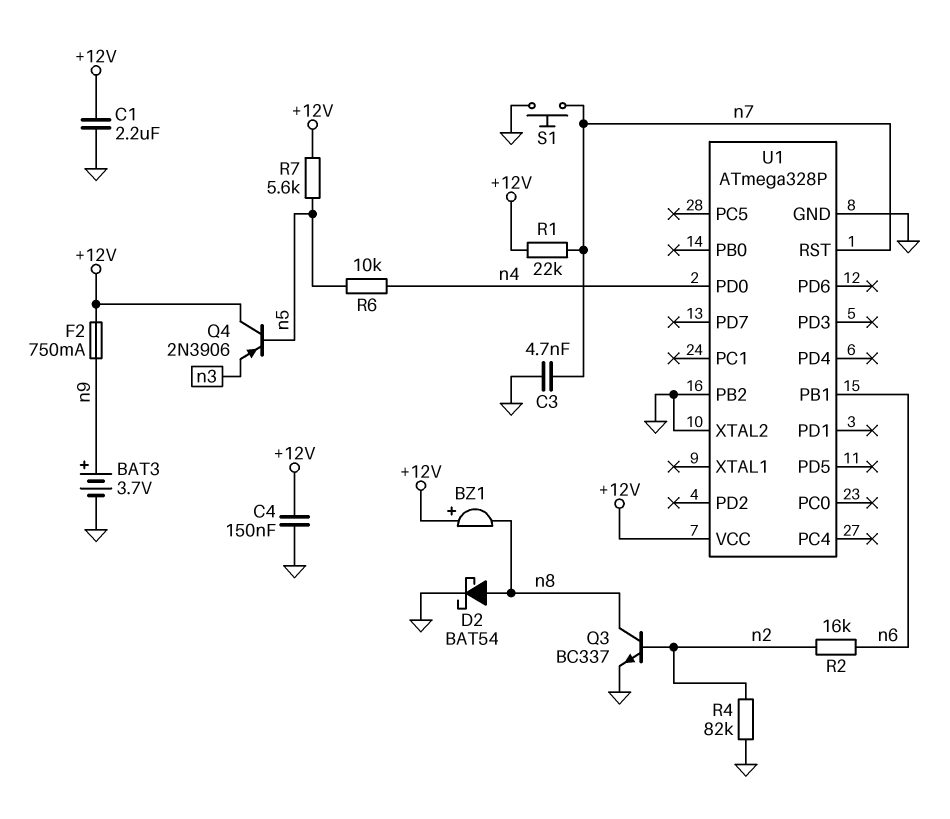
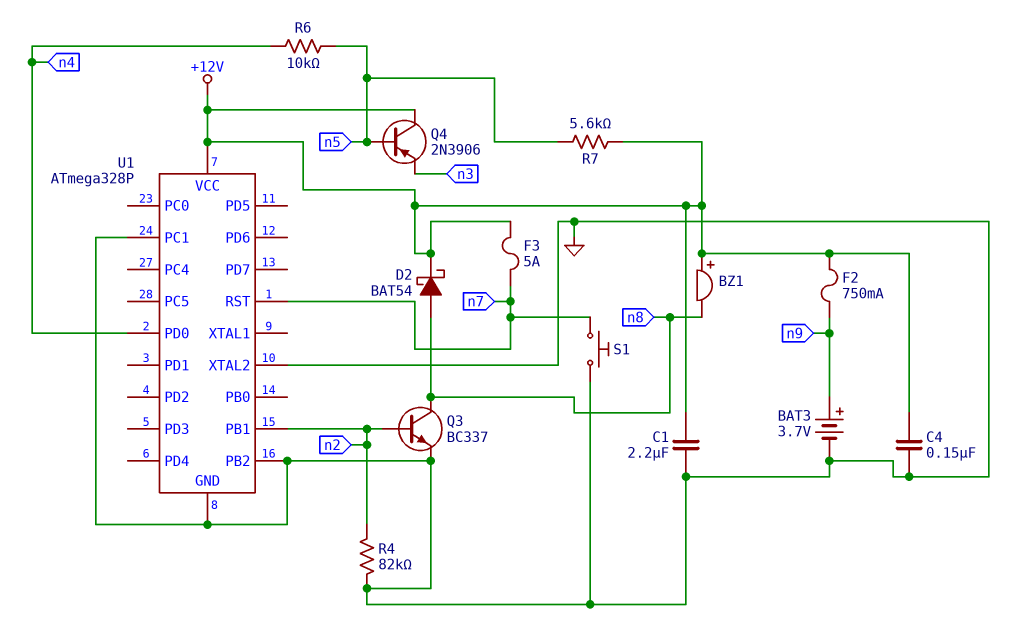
C3: 4.7nF (GND, n7) -> none
D2: schottky BAT54 (A n8, K GND) -> schottky BAT54 (A n8, K +12V)
F3: none -> 5A (+12V, n7)
R1: 22k (+12V, n7) -> none
R2: 16k (n2, n6) -> none
U1 pin PB1: n6 -> n2
U1 pin PC1: none -> GND

